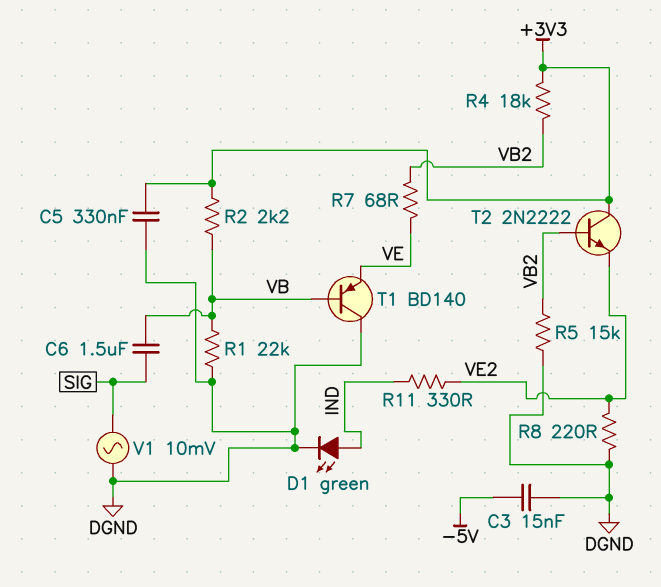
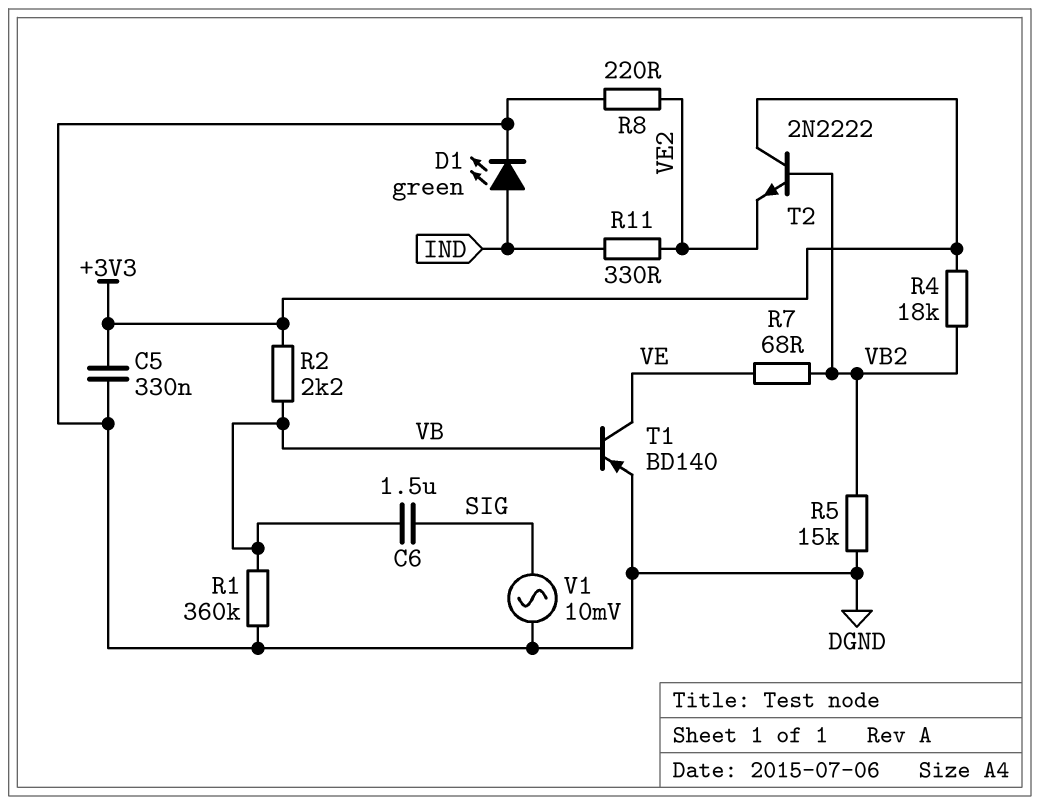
C3: 15nF (-5V, DGND) -> none
R1: 22k (DGND, VB) -> 360k (DGND, VB)
T1: PNP BD140 (B VB, C DGND, E VE) -> PNP BD140 (B VB, C VE, E DGND)

